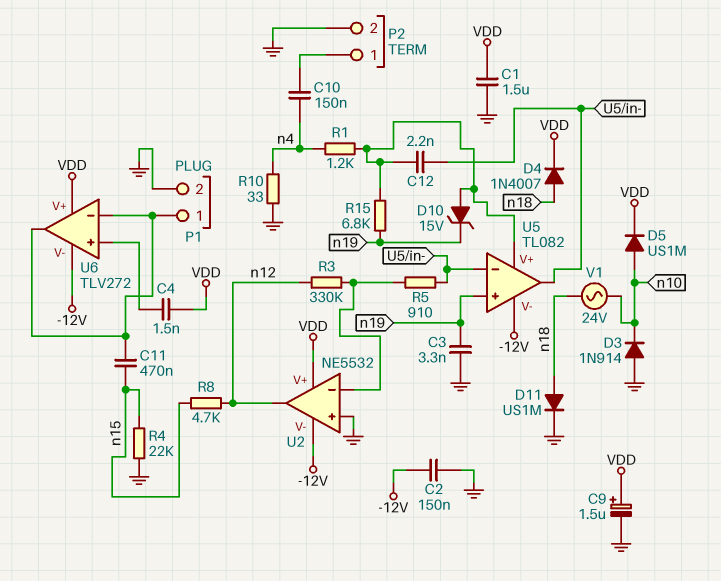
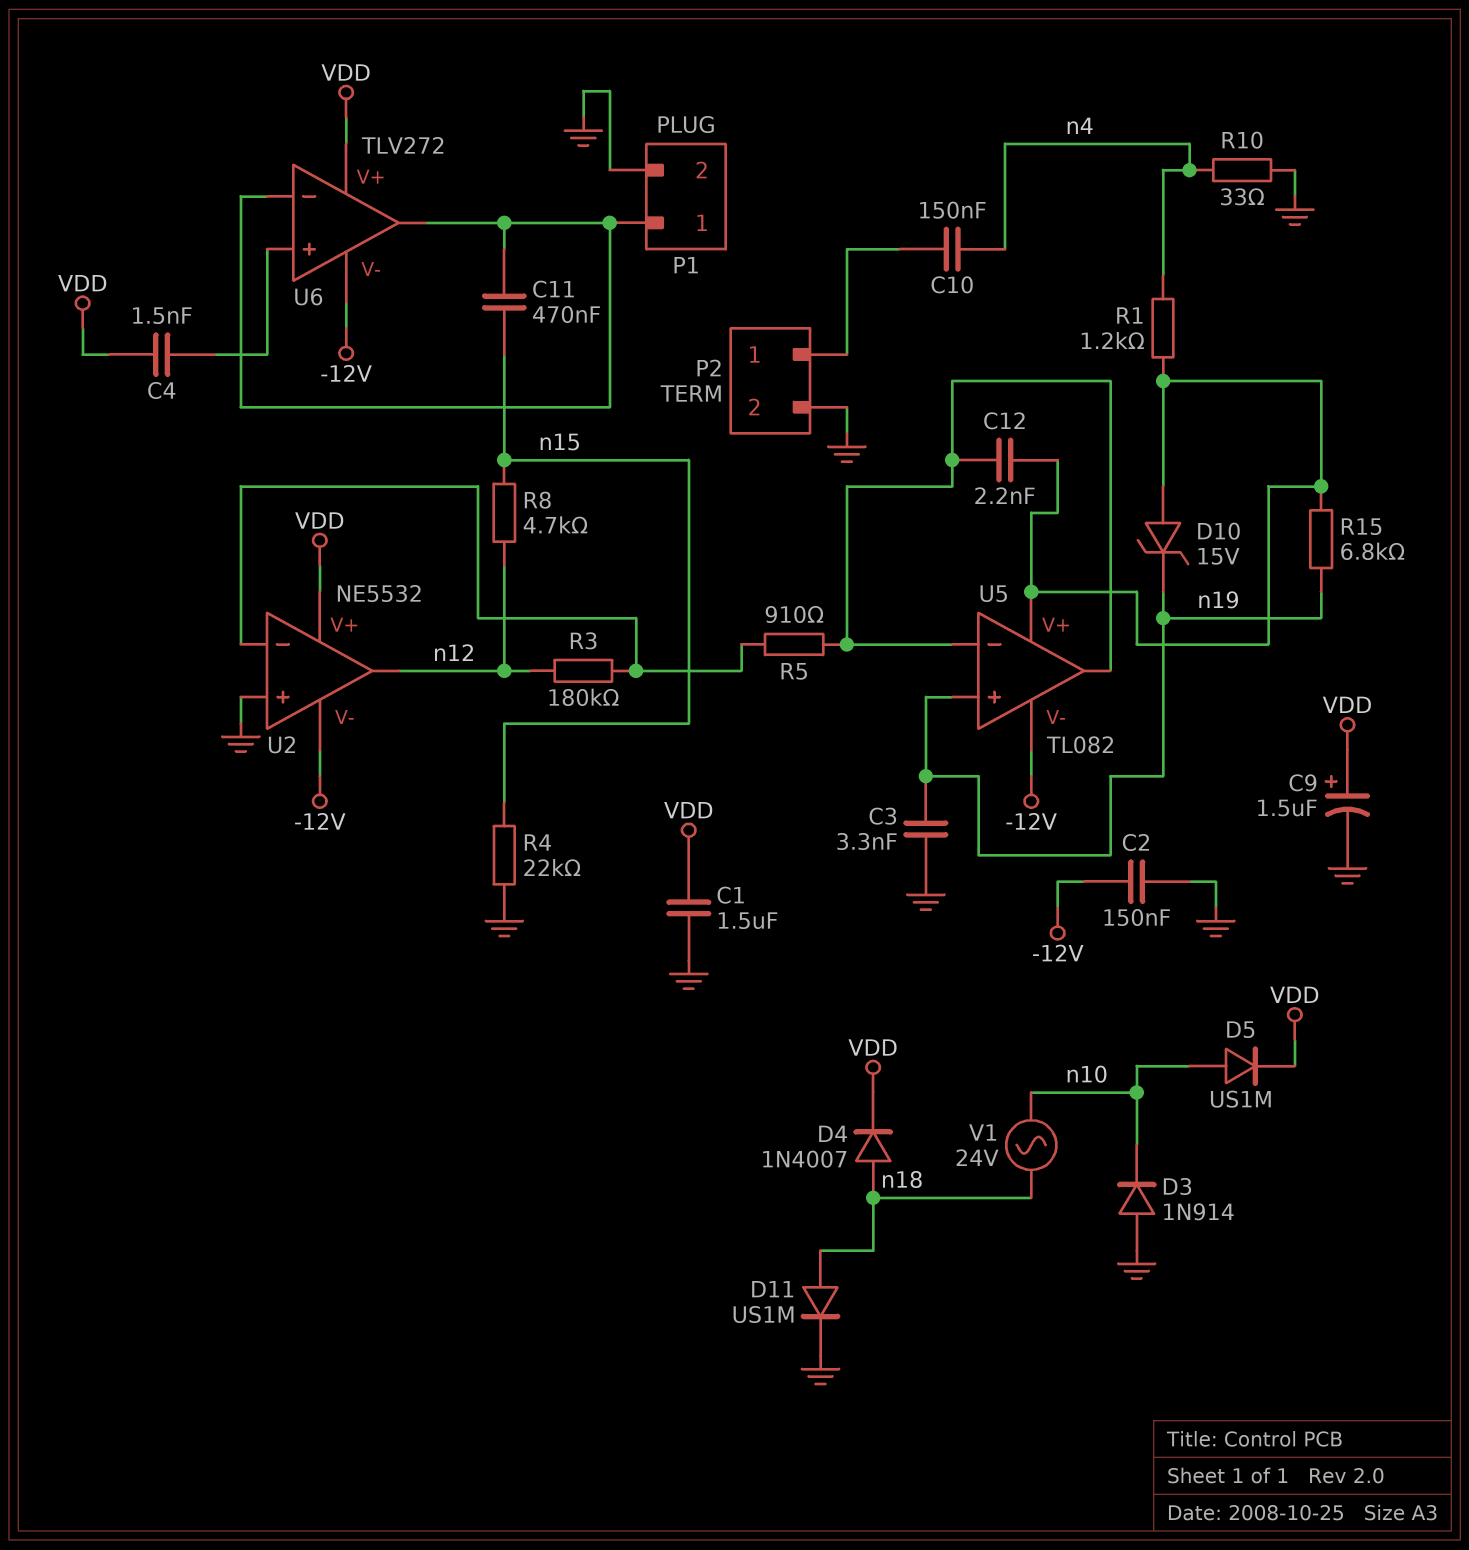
R3: 330k (U2/in-, n12) -> 180k (U2/in-, n12)

